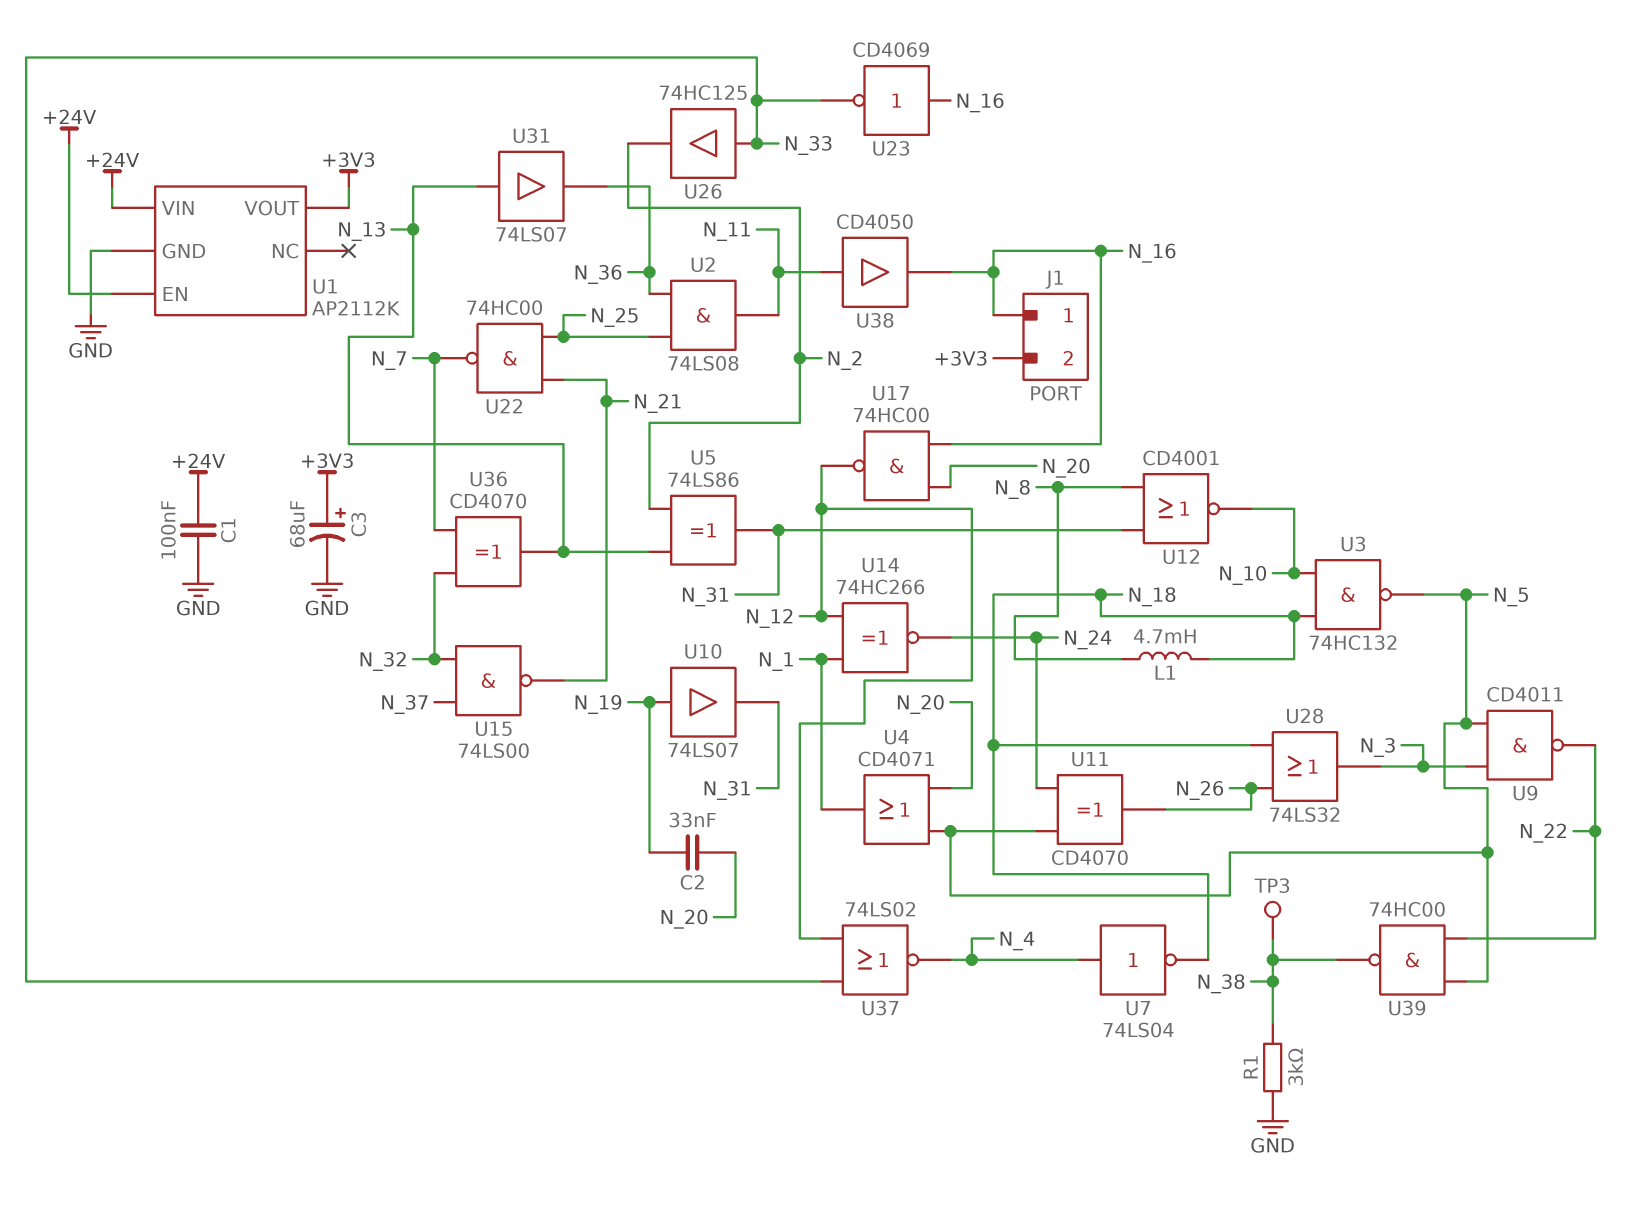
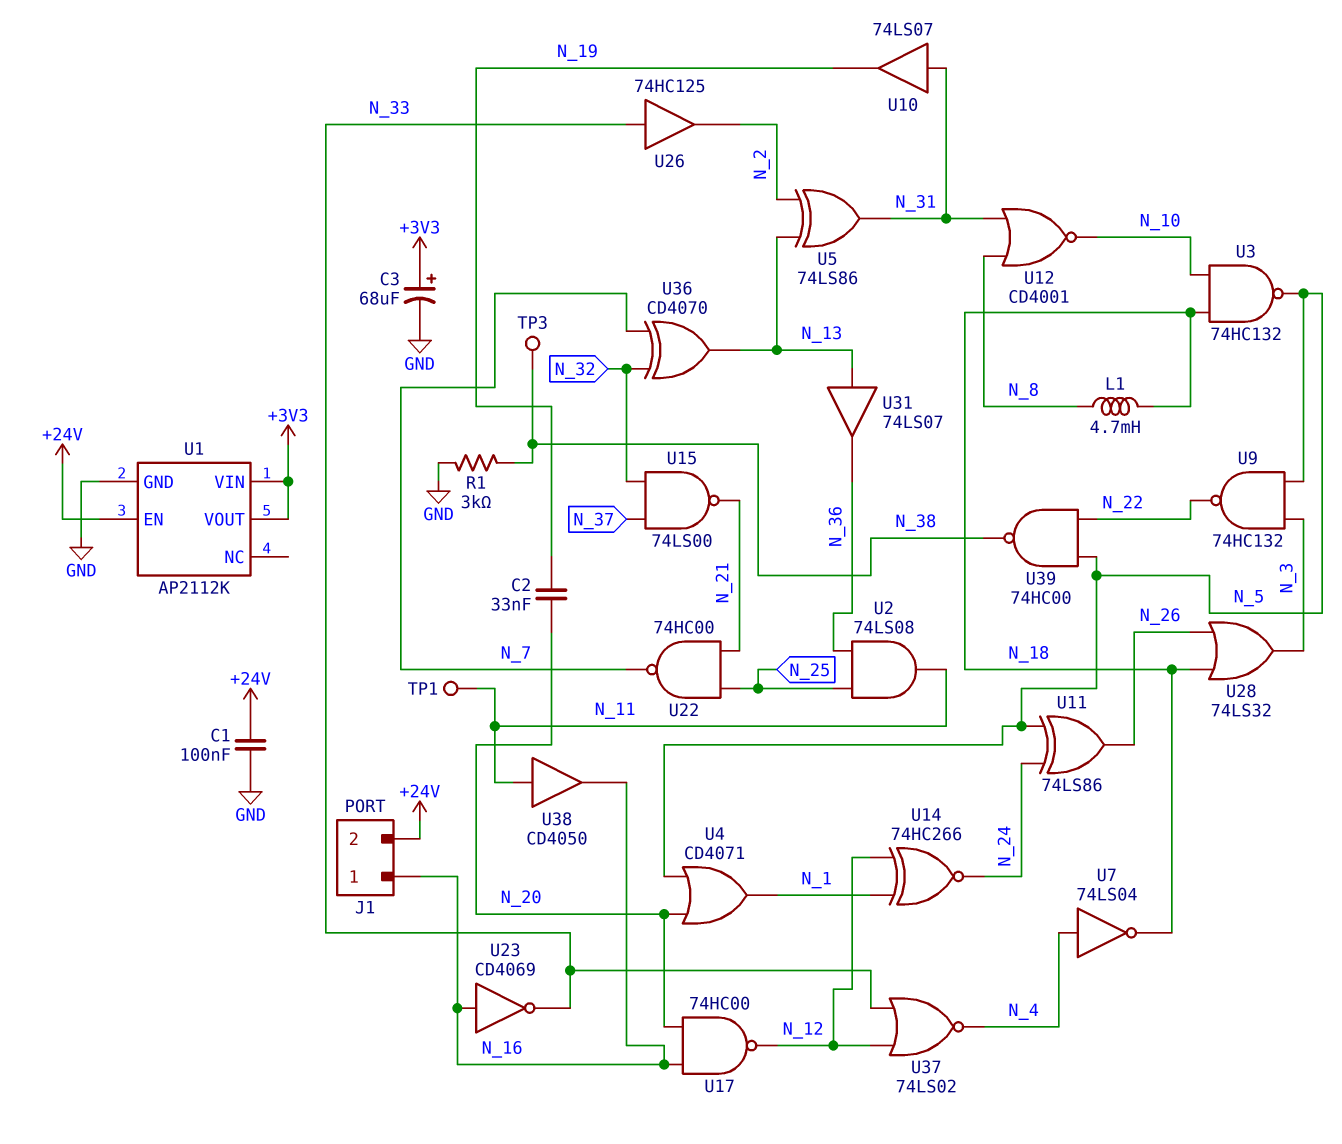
J1 pin 2: +3V3 -> +24V
TP1: none -> test point (N_11)
U1 pin VIN: +24V -> +3V3
U9: NAND CD4011 (in N_3, in N_5, out N_22) -> NAND 74HC132 (in N_3, in N_5, out N_22)
U10: buffer 74LS07 (in N_19, out N_31) -> buffer 74LS07 (in N_31, out N_19)
U11: XOR CD4070 (in N_5, in N_24, out N_26) -> XOR 74LS86 (in N_5, in N_24, out N_26)

